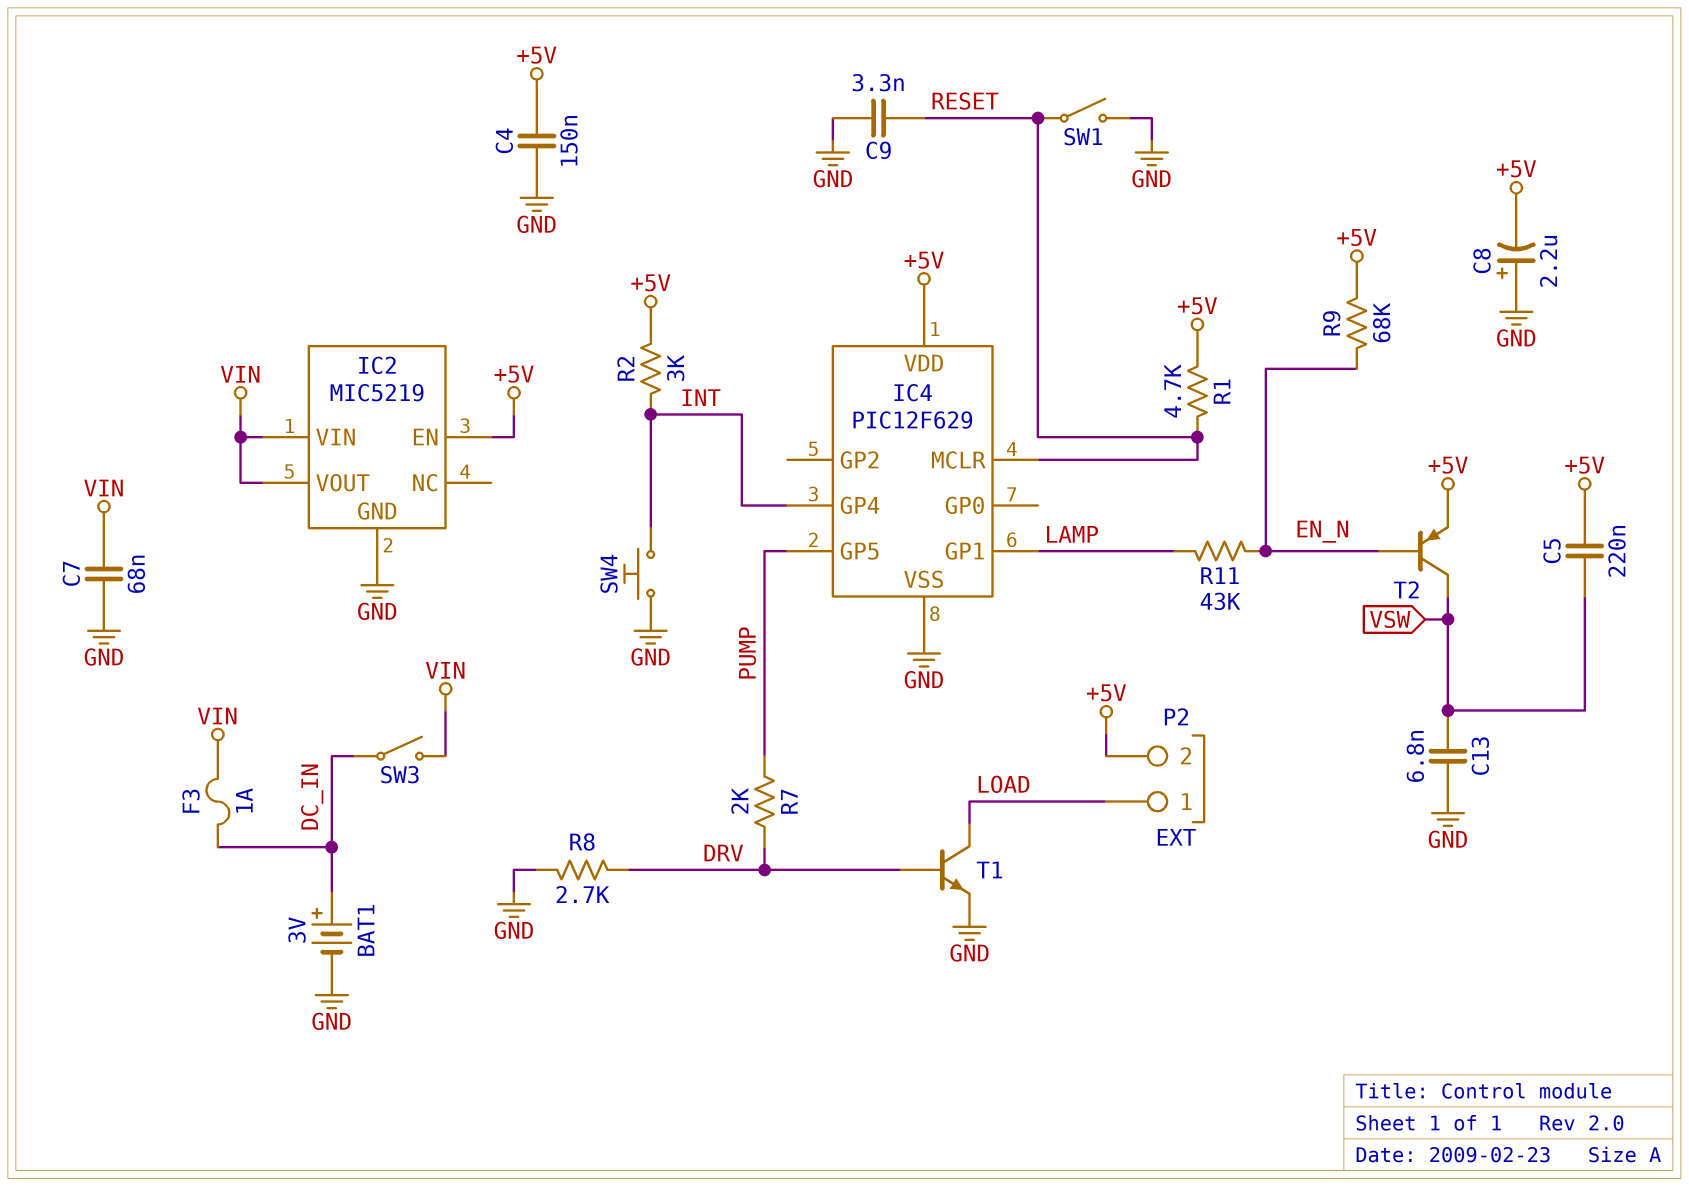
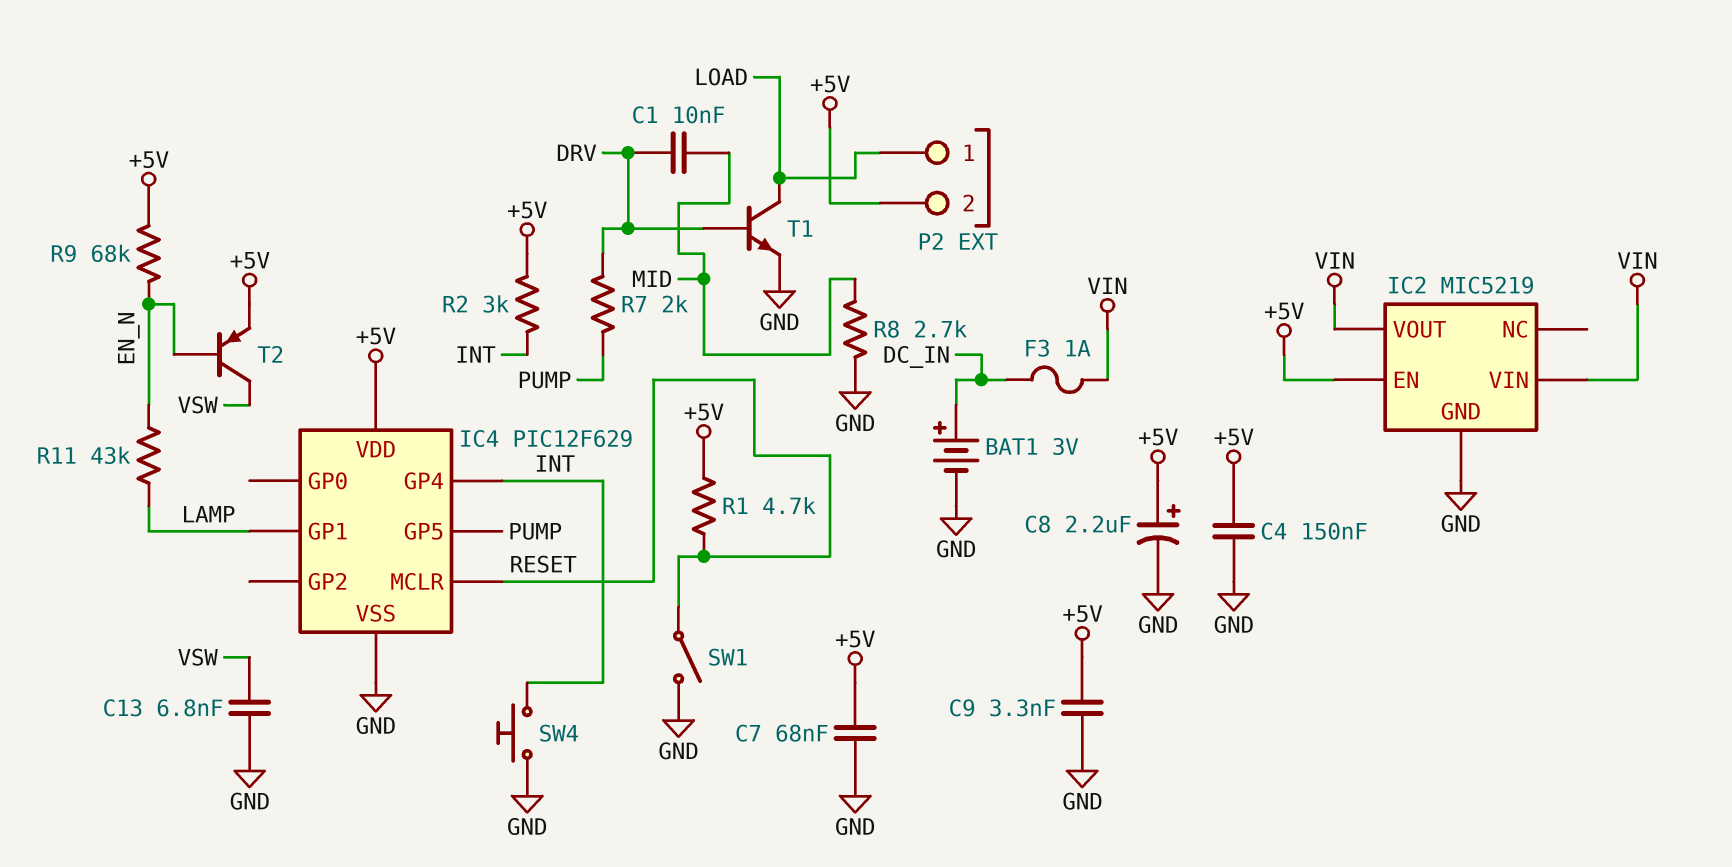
C1: none -> 10nF (DRV, MID)
C5: 220nF (+5V, VSW) -> none
C7: 68nF (GND, VIN) -> 68nF (+5V, GND)
C8: 2.2uF (plus GND, minus +5V) -> 2.2uF (plus +5V, minus GND)
C9: 3.3nF (GND, RESET) -> 3.3nF (+5V, GND)
R8: 2.7k (DRV, GND) -> 2.7k (GND, MID)
SW3: switch (DC_IN, VIN) -> none

